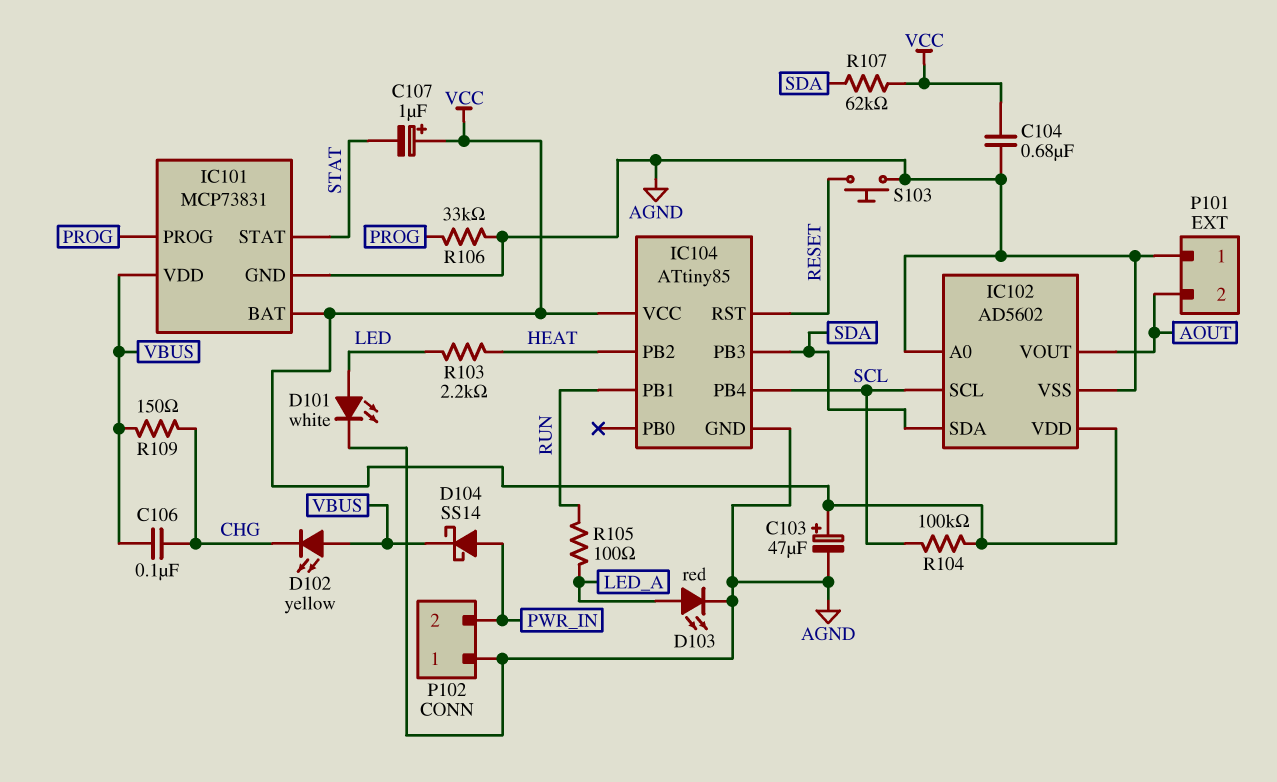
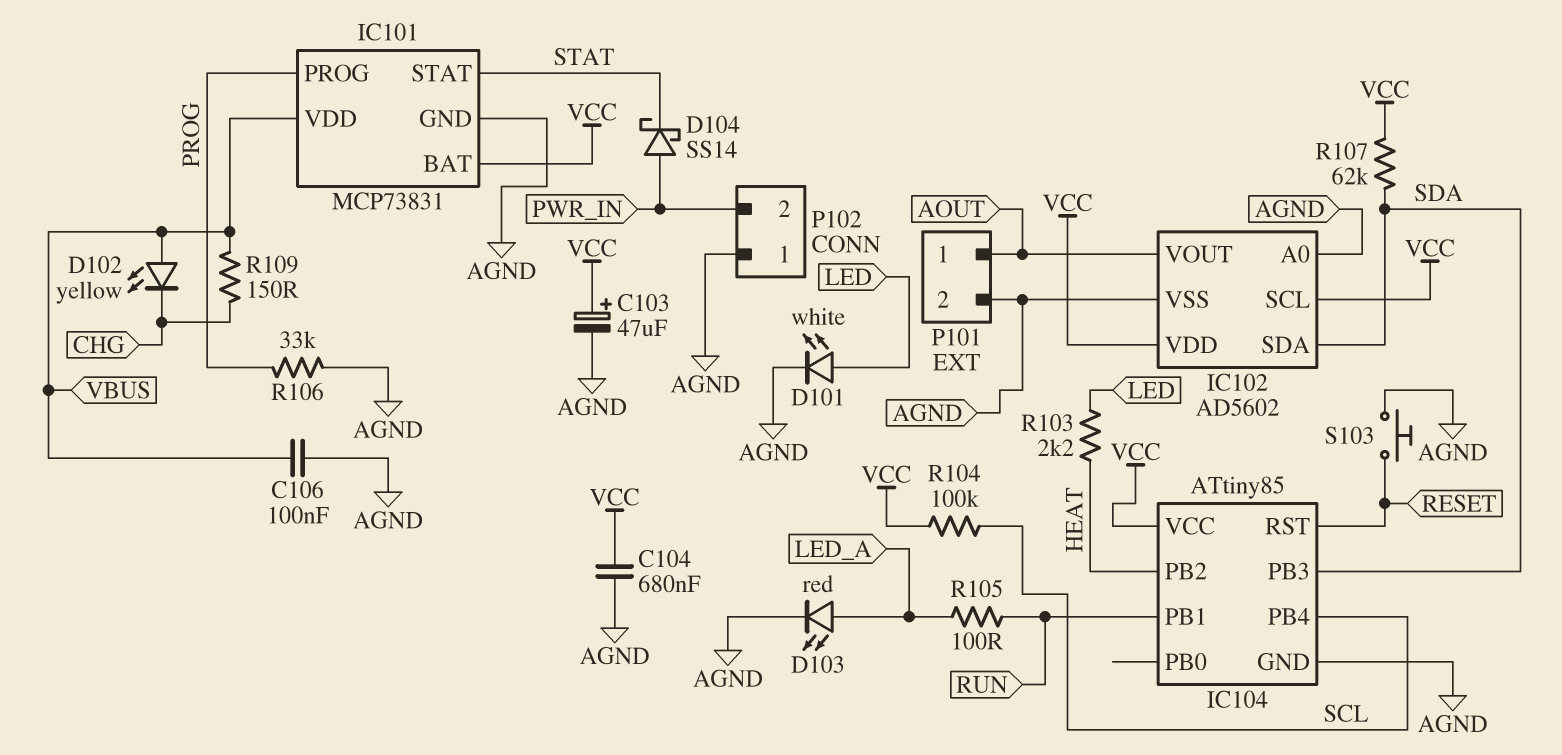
C106: 100nF (CHG, VBUS) -> 100nF (AGND, VBUS)
C107: 1uF (plus VCC, minus STAT) -> none
D104: schottky SS14 (A PWR_IN, K VBUS) -> schottky SS14 (A PWR_IN, K STAT)
IC102 pin SCL: SCL -> VCC
P101 pin 1: AGND -> AOUT
P101 pin 2: AOUT -> AGND

